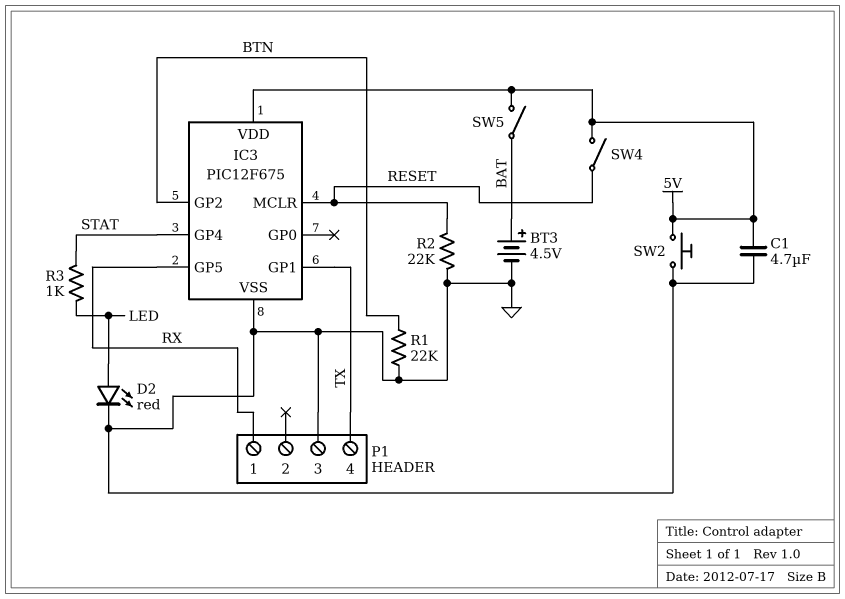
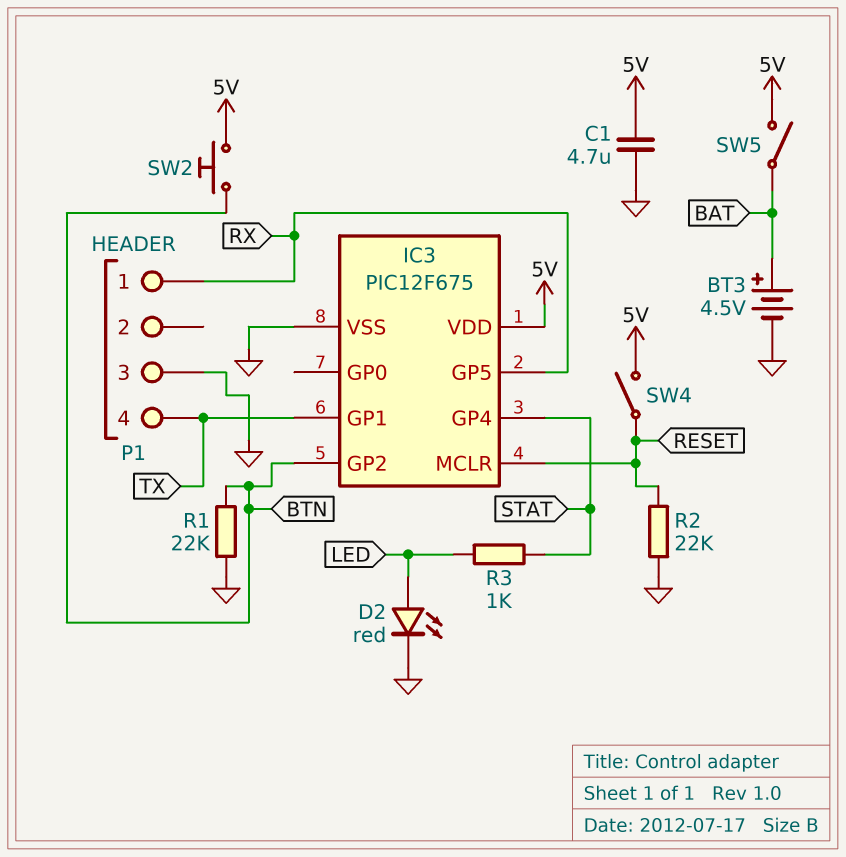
SW2: button (5V, GND) -> button (5V, BTN)

